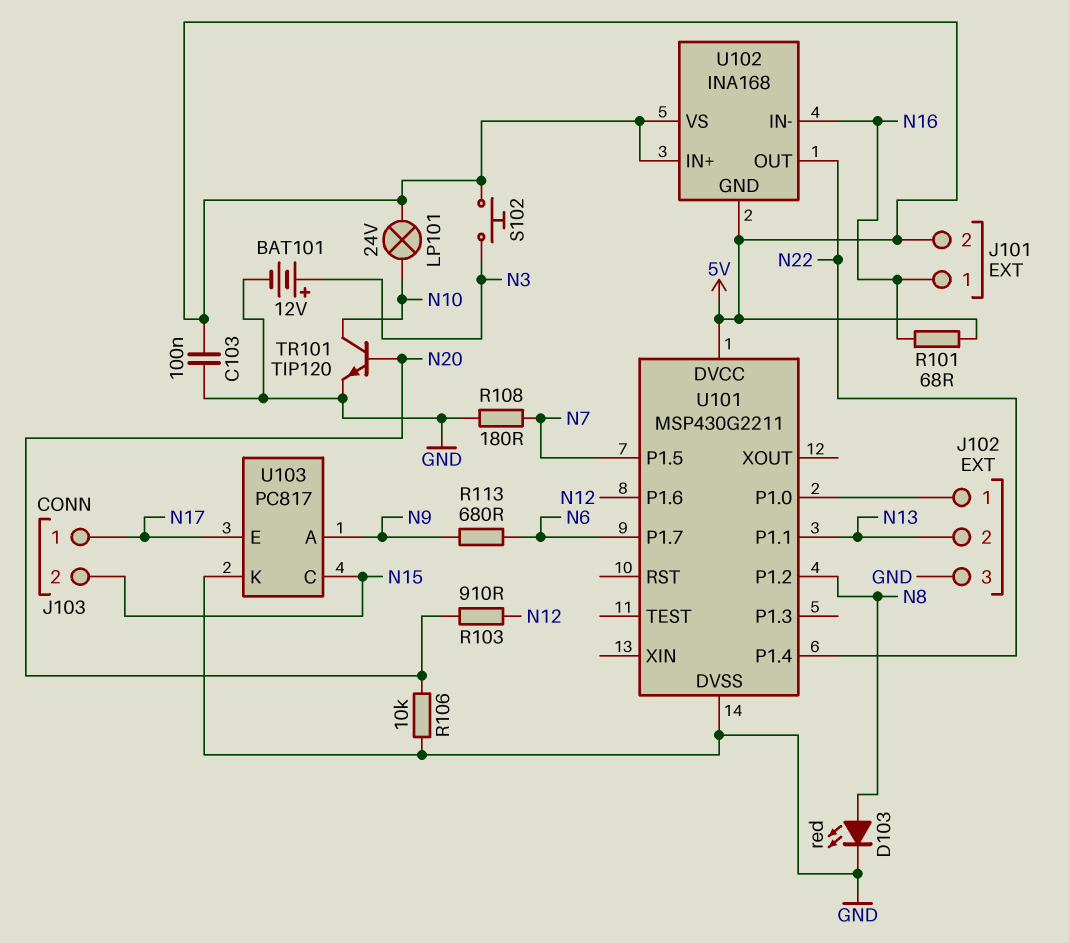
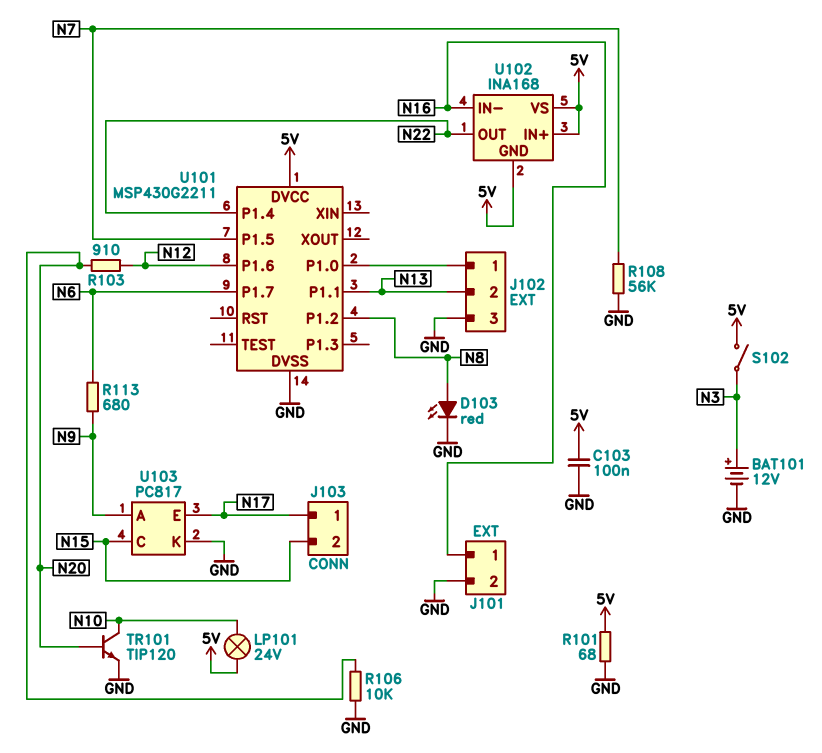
J101 pin 2: 5V -> GND
R101: 68 (5V, N16) -> 68 (5V, GND)
R108: 180 (GND, N7) -> 56k (GND, N7)
S102: button (5V, N3) -> switch (5V, N3)

